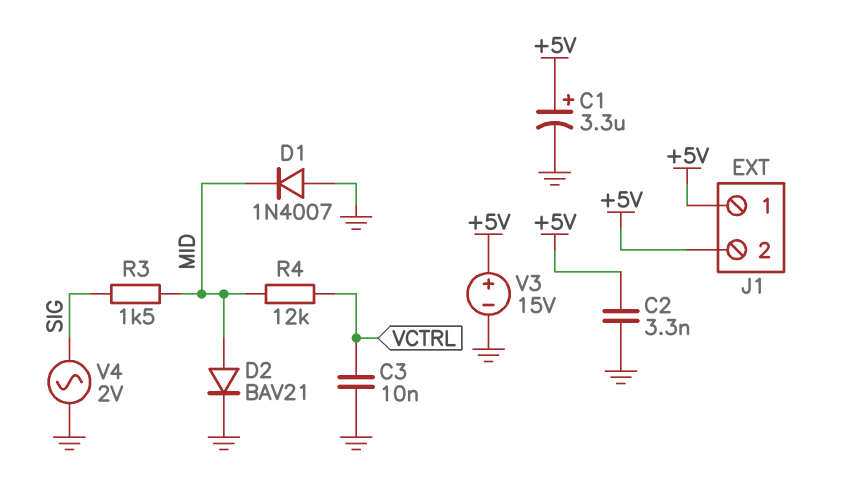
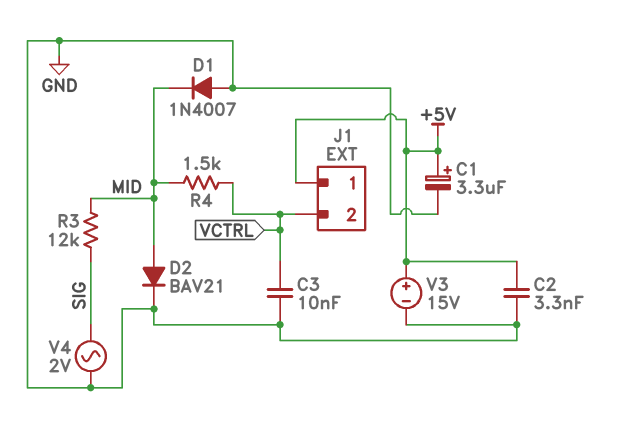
J1 pin 2: +5V -> VCTRL
R3: 1.5k (MID, SIG) -> 12k (MID, SIG)
R4: 12k (MID, VCTRL) -> 1.5k (MID, VCTRL)

